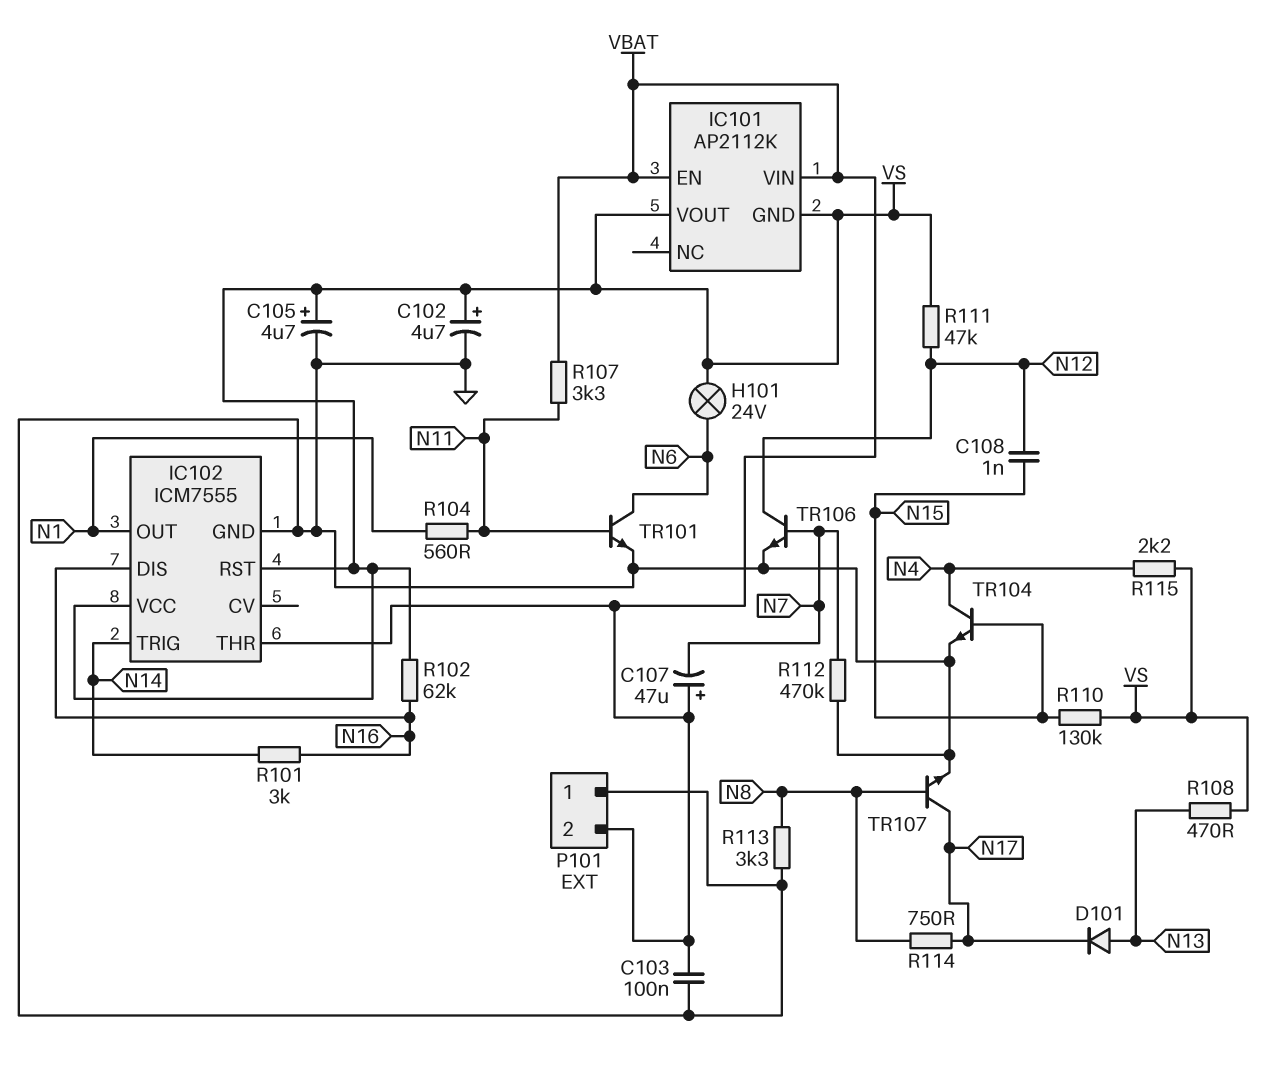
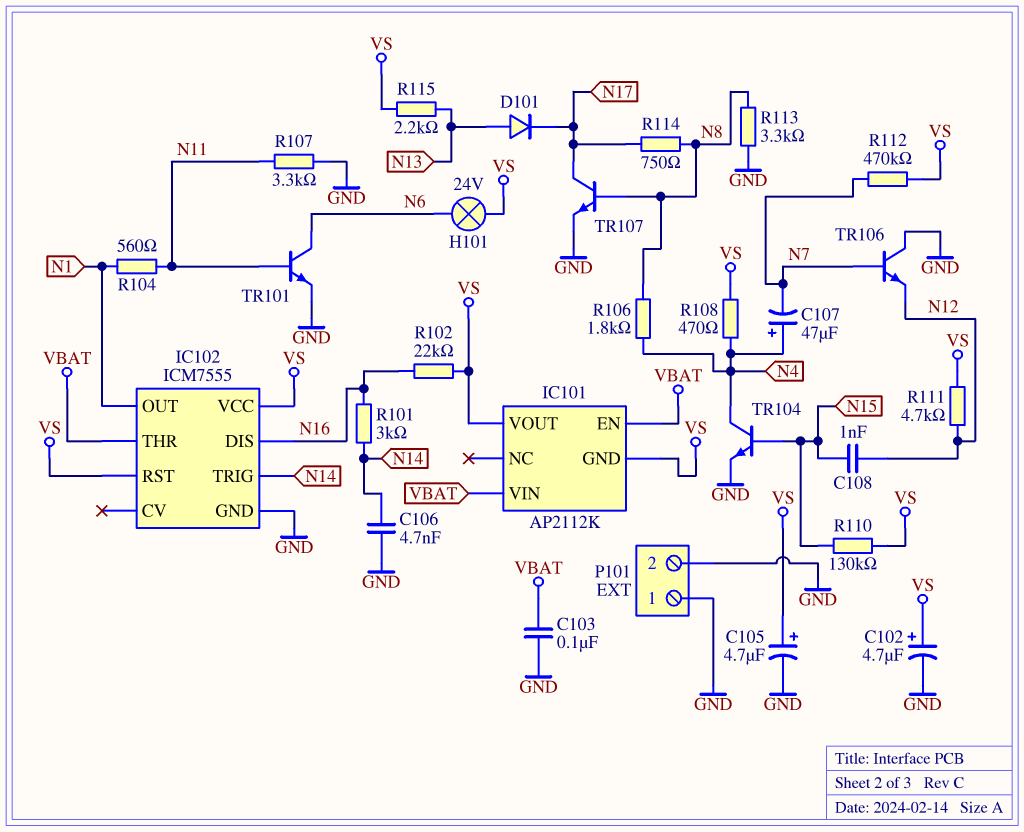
C106: none -> 4.7nF (GND, N14)
C107: 47uF (plus VBAT, minus N7) -> 47uF (plus N4, minus N7)
P101 pin 2: VBAT -> GND
R102: 62k (N16, VS) -> 22k (N16, VS)
R106: none -> 1.8k (N4, N8)
R107: 3.3k (N11, VBAT) -> 3.3k (GND, N11)
R108: 470 (N13, VS) -> 470 (N4, VS)
R111: 47k (N12, VS) -> 4.7k (N12, VS)
R112: 470k (GND, N7) -> 470k (N7, VS)
R115: 2.2k (N4, VS) -> 2.2k (N13, VS)
TR106: NPN (B N7, C N12, E GND) -> NPN (B N7, C GND, E N12)

